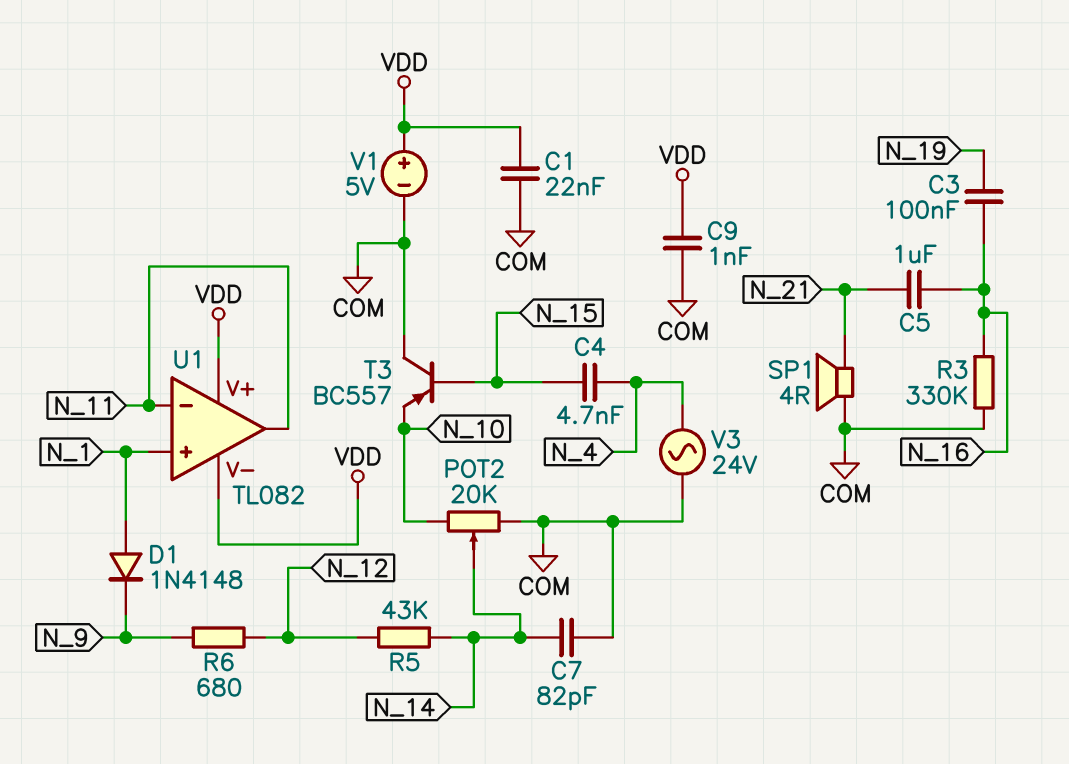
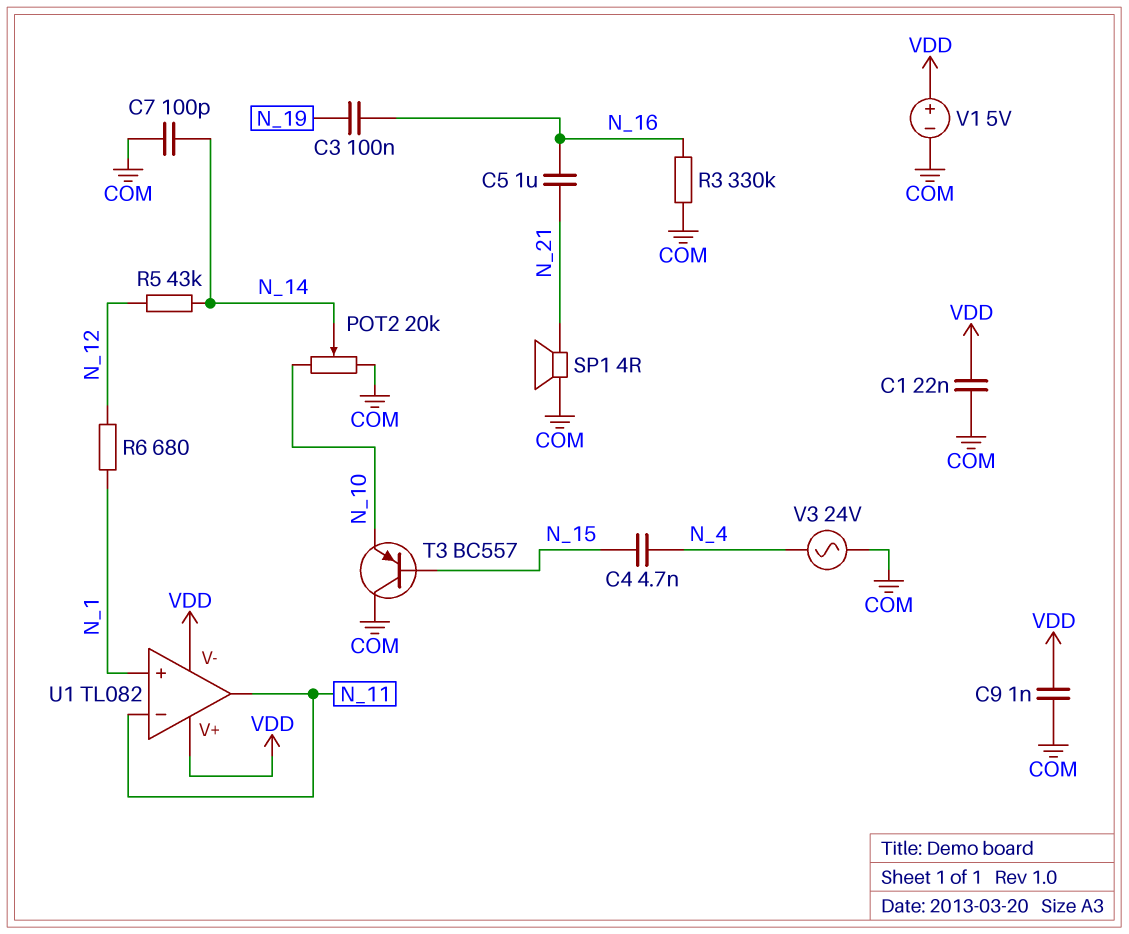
C7: 82pF (COM, N_14) -> 100pF (COM, N_14)
D1: diode 1N4148 (A N_1, K N_9) -> none
R6: 680 (N_9, N_12) -> 680 (N_1, N_12)

